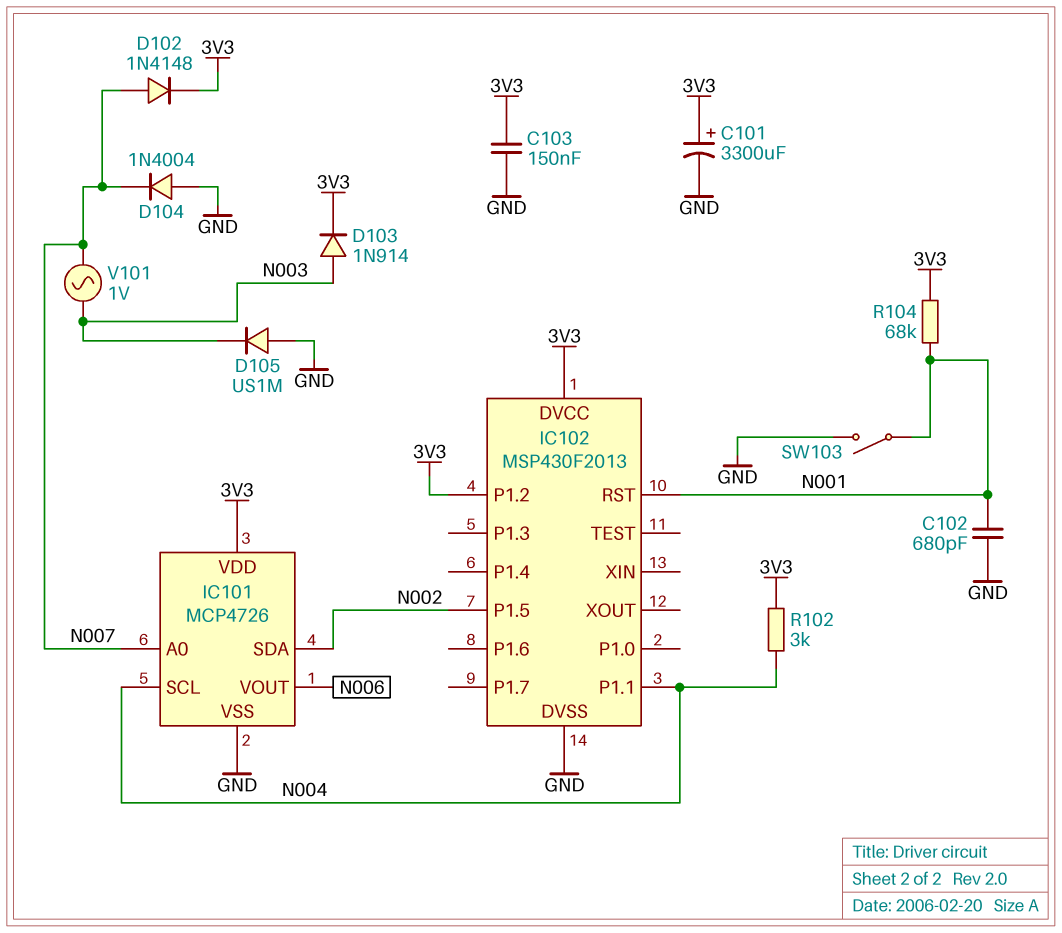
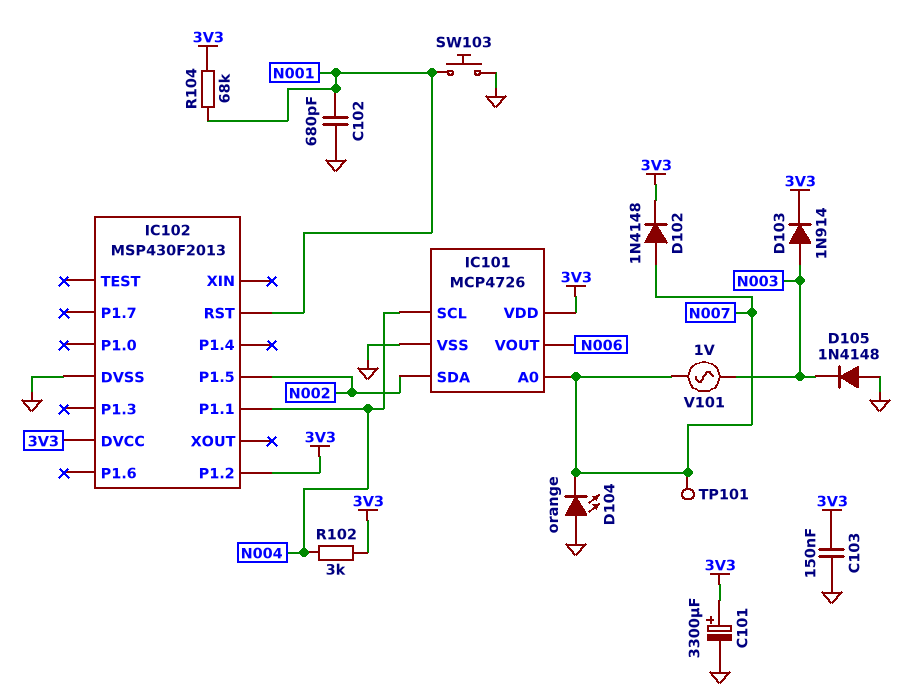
D104: diode 1N4004 (A GND, K N007) -> LED orange (A GND, K N007)
D105: diode US1M (A GND, K N003) -> diode 1N4148 (A GND, K N003)
SW103: switch (GND, N001) -> button (GND, N001)
TP101: none -> test point (N007)

